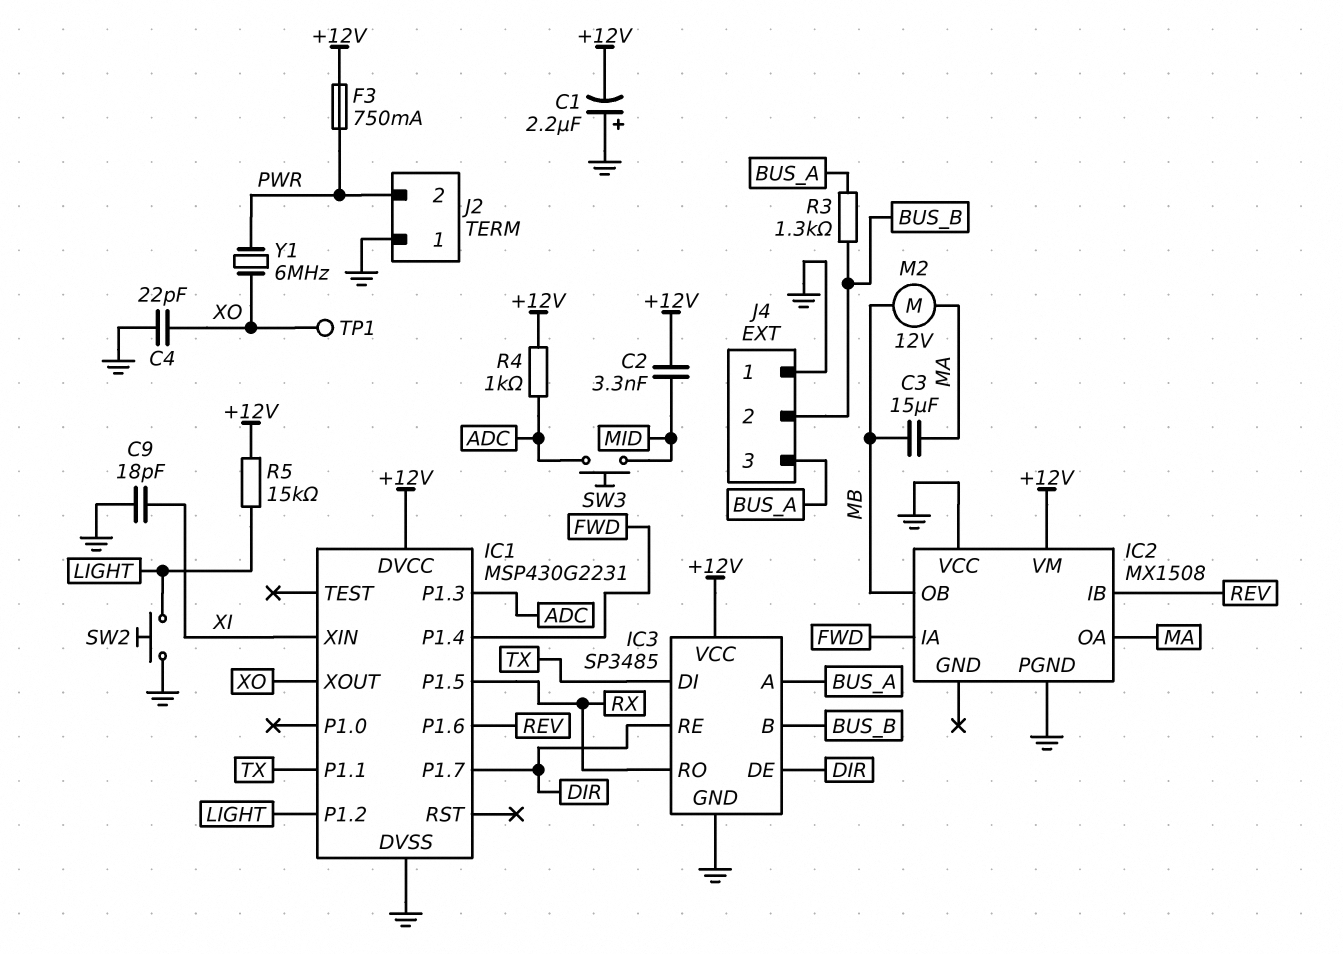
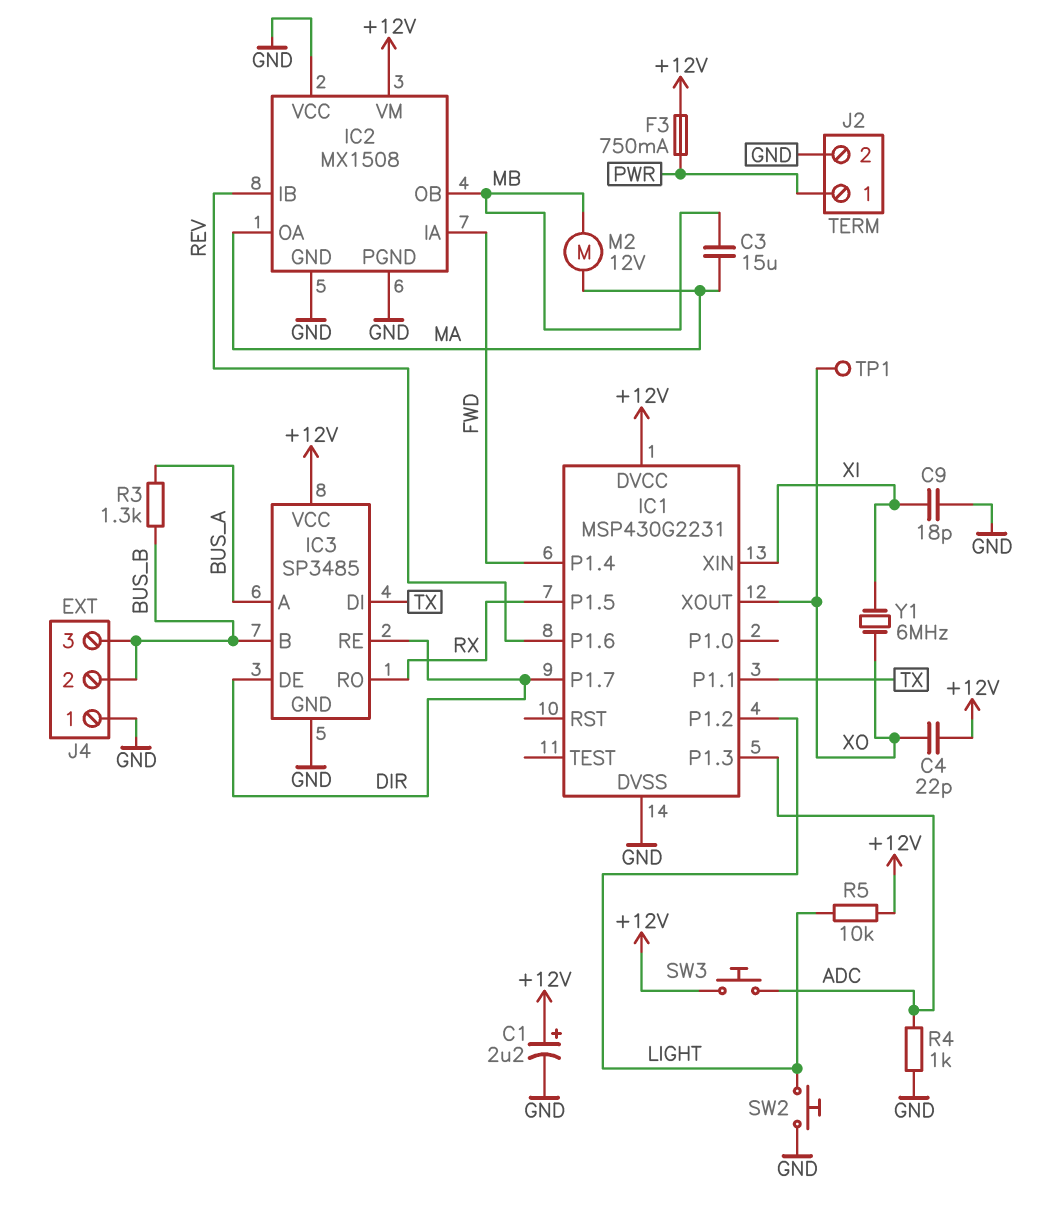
C1: 2.2uF (plus GND, minus +12V) -> 2.2uF (plus +12V, minus GND)
C2: 3.3nF (+12V, MID) -> none
C4: 22pF (GND, XO) -> 22pF (+12V, XO)
IC2 pin GND: none -> GND
J2 pin 1: GND -> PWR
J2 pin 2: PWR -> GND
J4 pin 3: BUS_A -> BUS_B
R4: 1k (+12V, ADC) -> 1k (ADC, GND)
R5: 15k (+12V, LIGHT) -> 10k (+12V, LIGHT)
SW3: button (ADC, MID) -> button (+12V, ADC)
Y1: 6MHz (PWR, XO) -> 6MHz (XI, XO)

